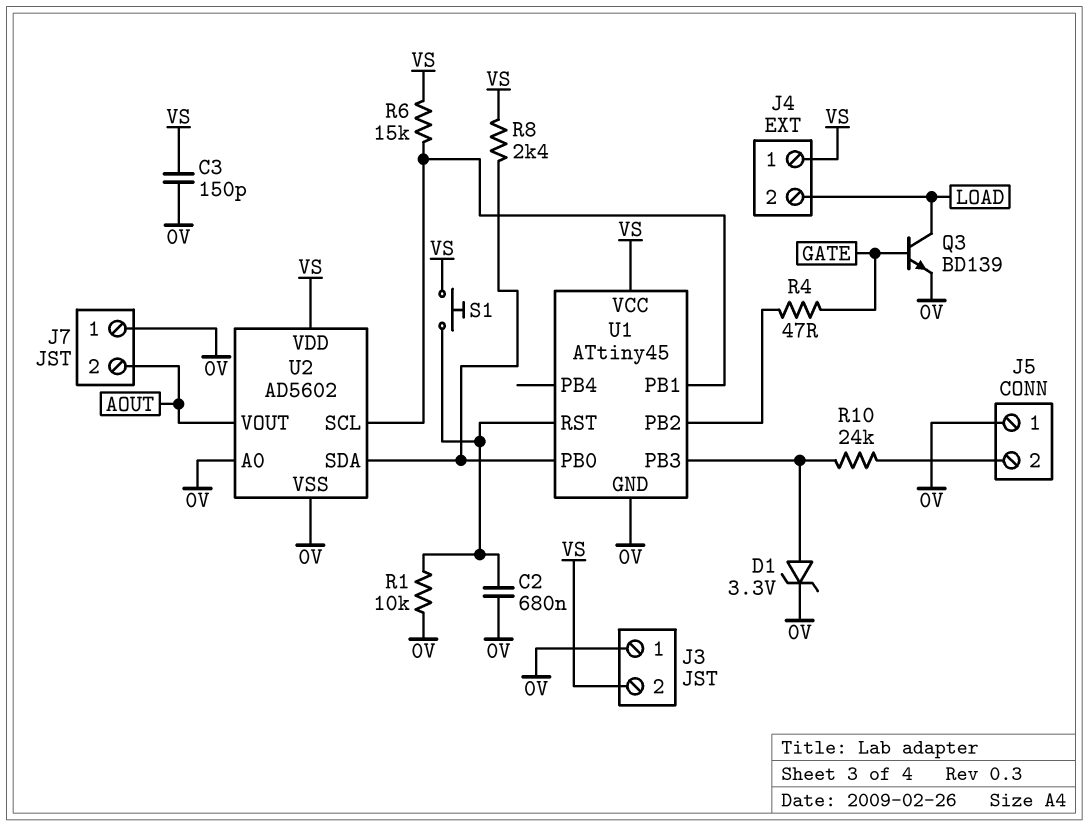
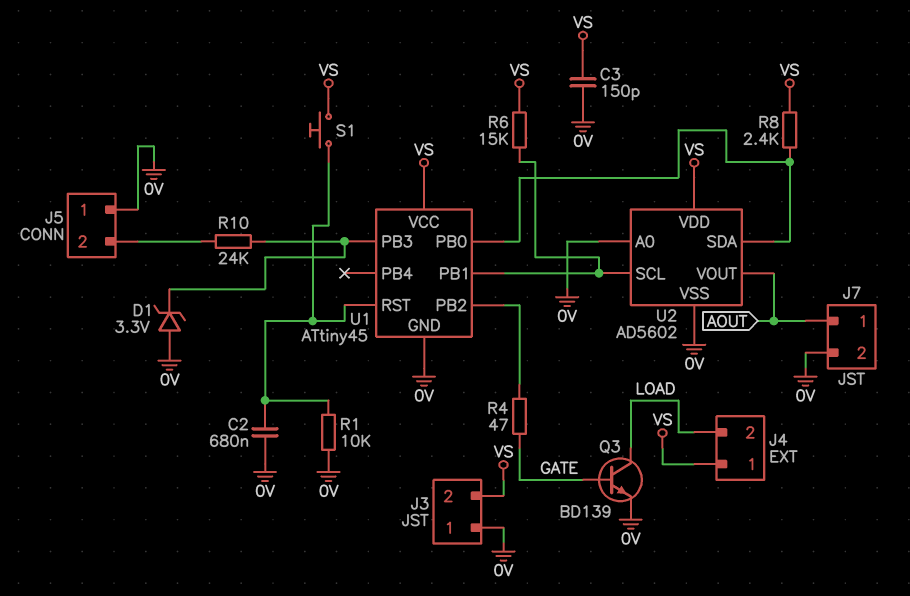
D1: zener 3.3V (A U1/PB3, K 0V) -> zener 3.3V (A 0V, K U1/PB3)
J7 pin 1: 0V -> AOUT
J7 pin 2: AOUT -> 0V

